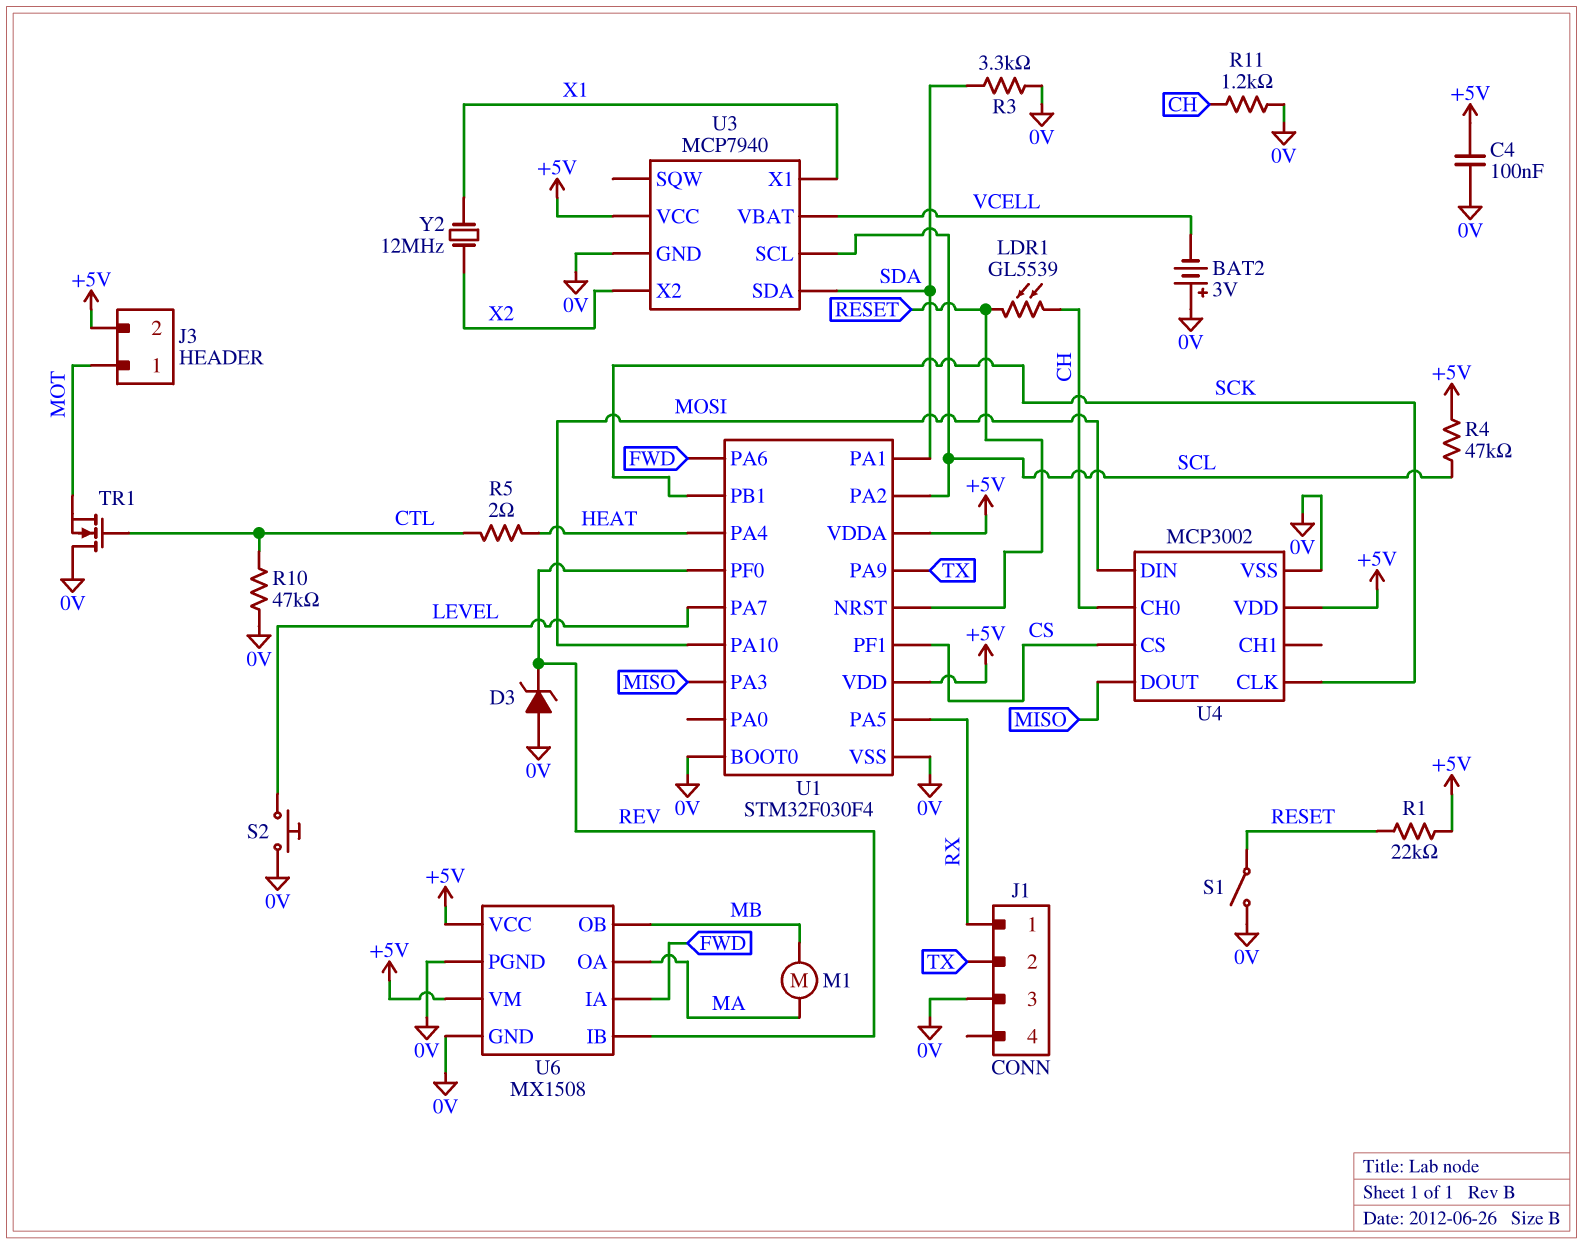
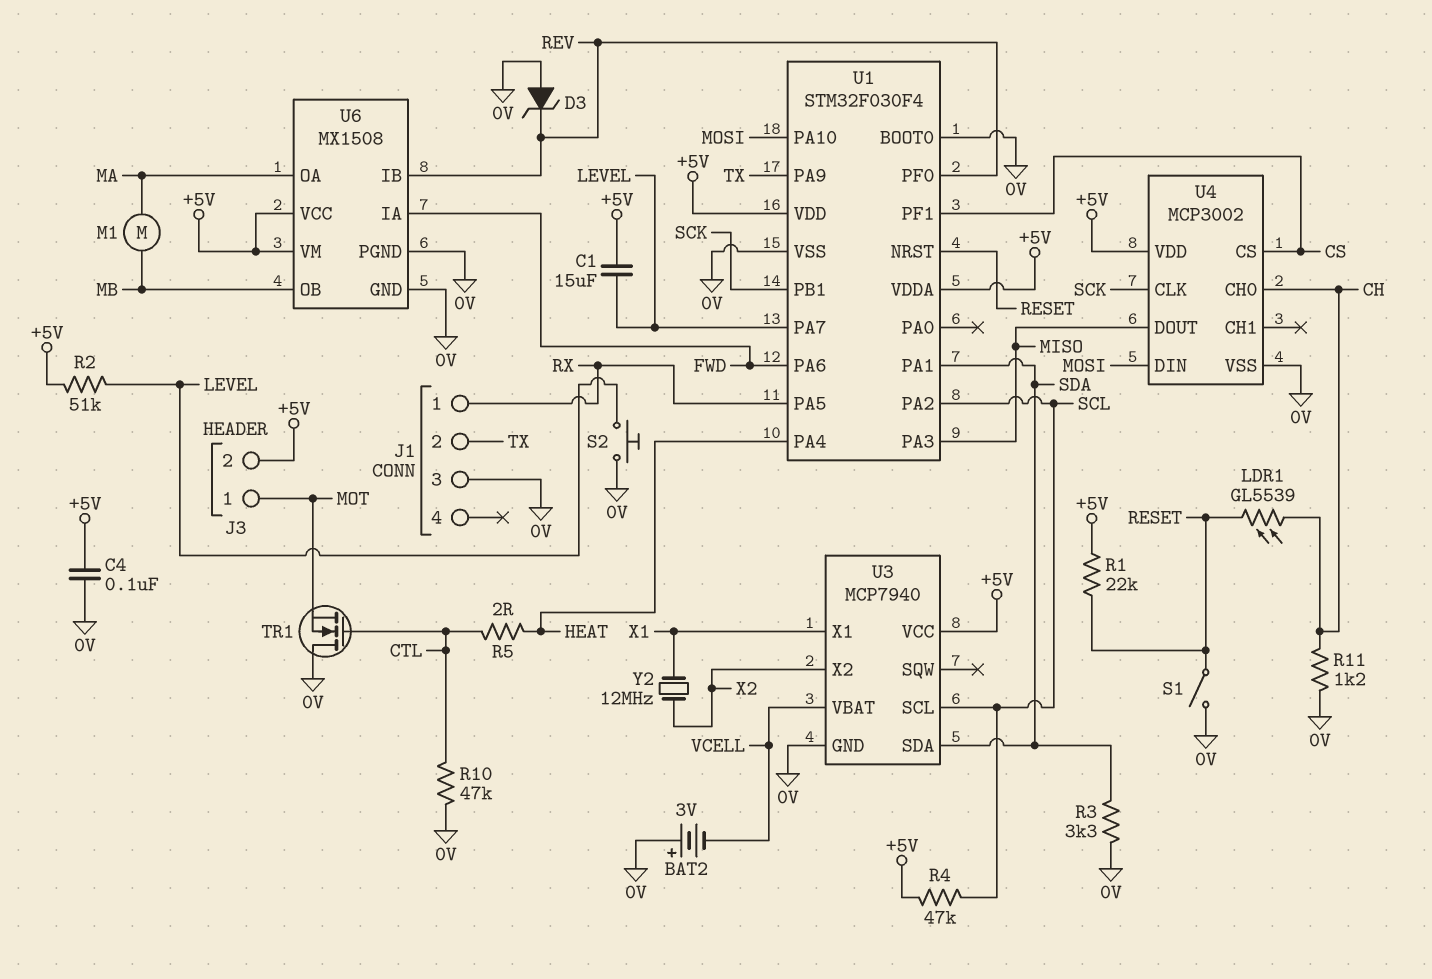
C1: none -> 15uF (+5V, LEVEL)
R2: none -> 51k (+5V, LEVEL)

